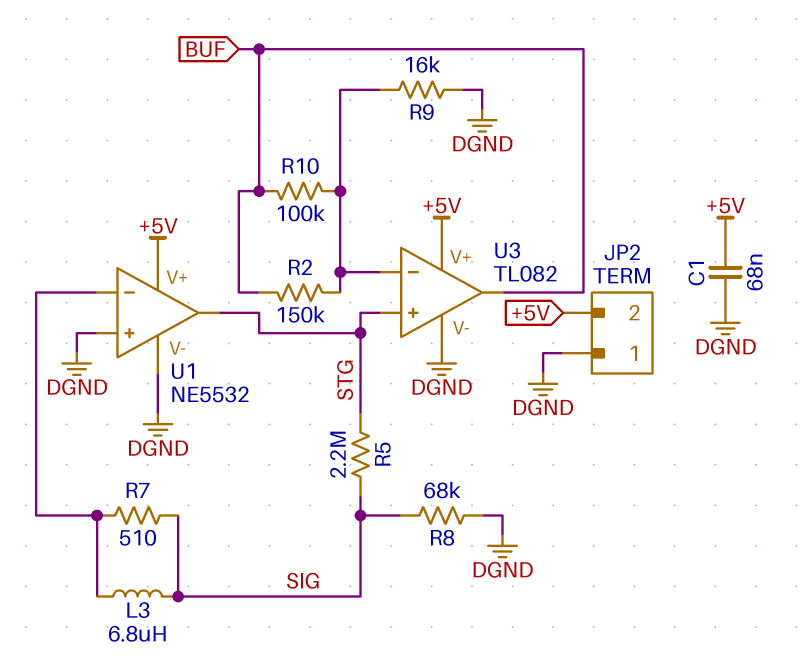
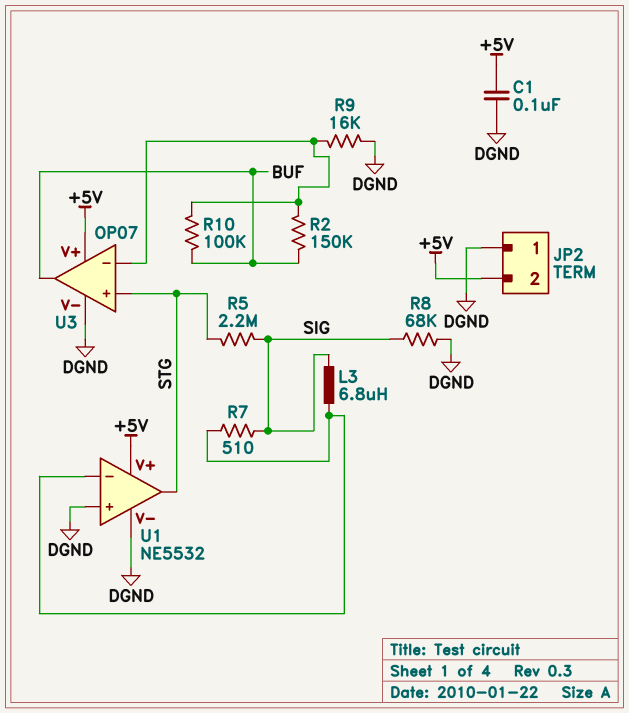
C1: 68nF (+5V, DGND) -> 100nF (+5V, DGND)
U3: TL082 -> OP07

